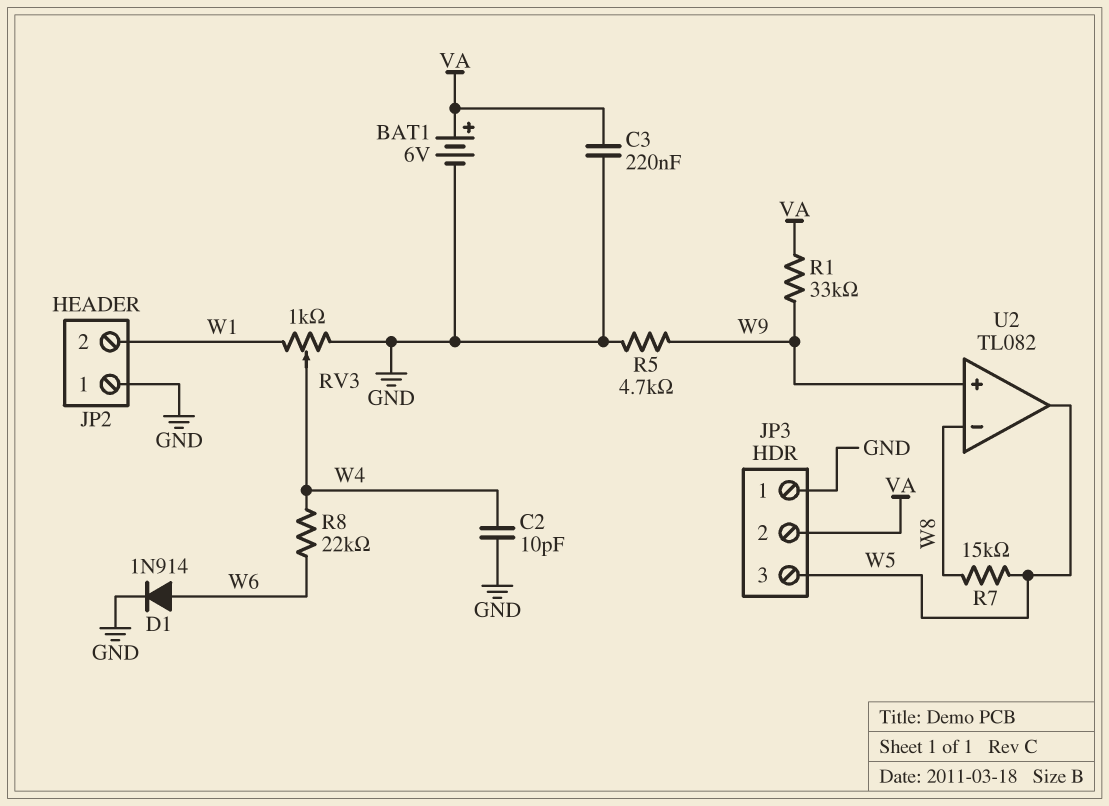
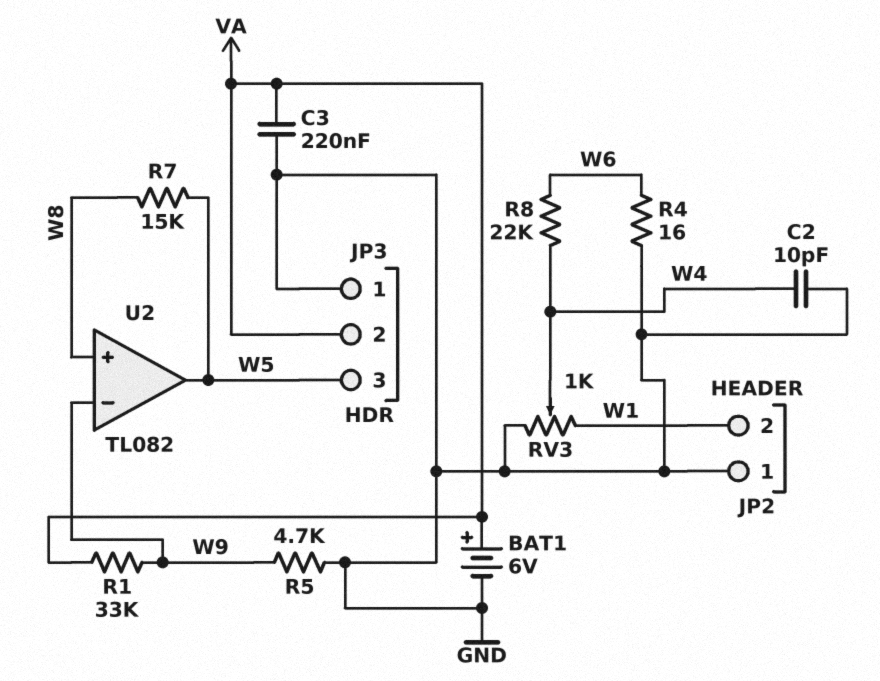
D1: diode 1N914 (A W6, K GND) -> none
R4: none -> 16 (GND, W6)
U2 pin in+: W9 -> W8
U2 pin in-: W8 -> W9

